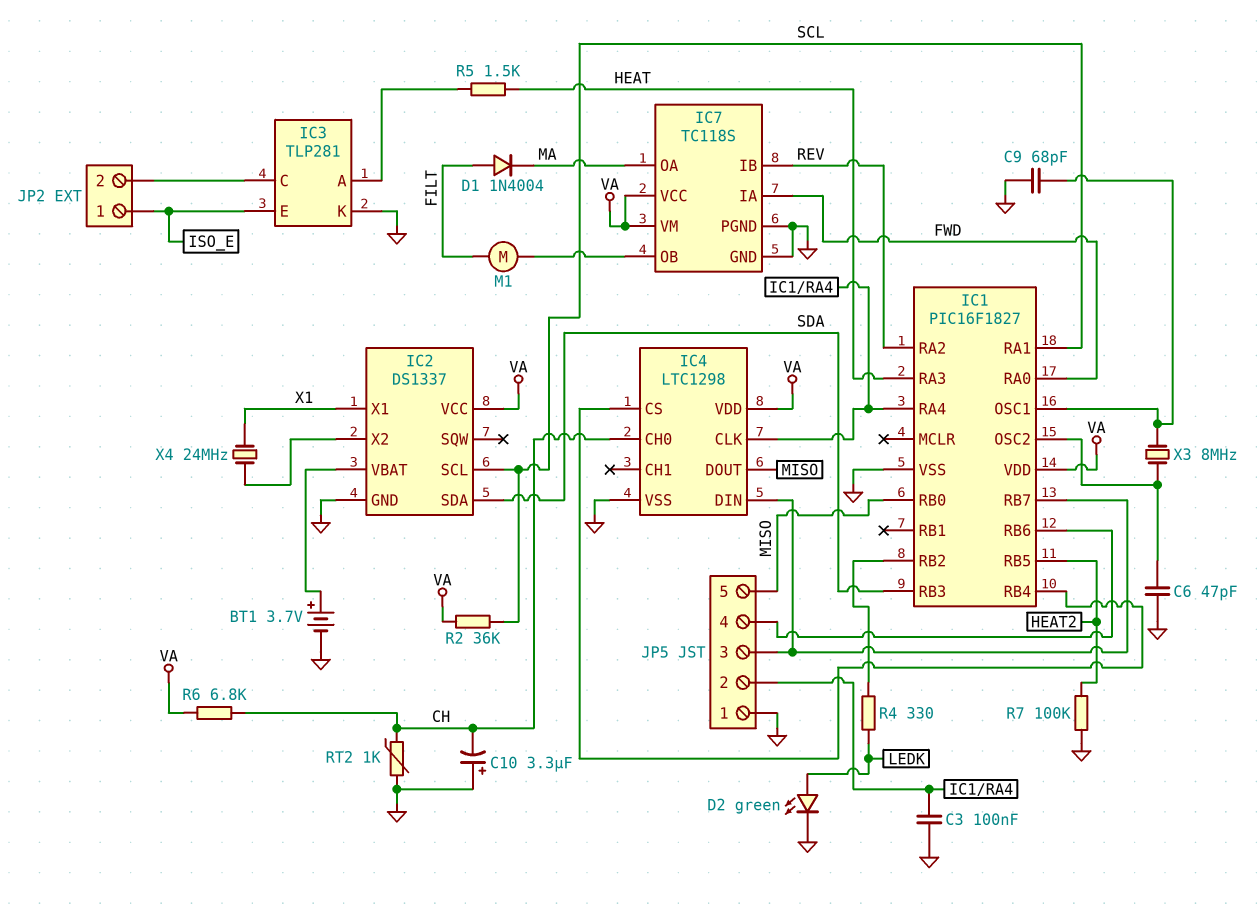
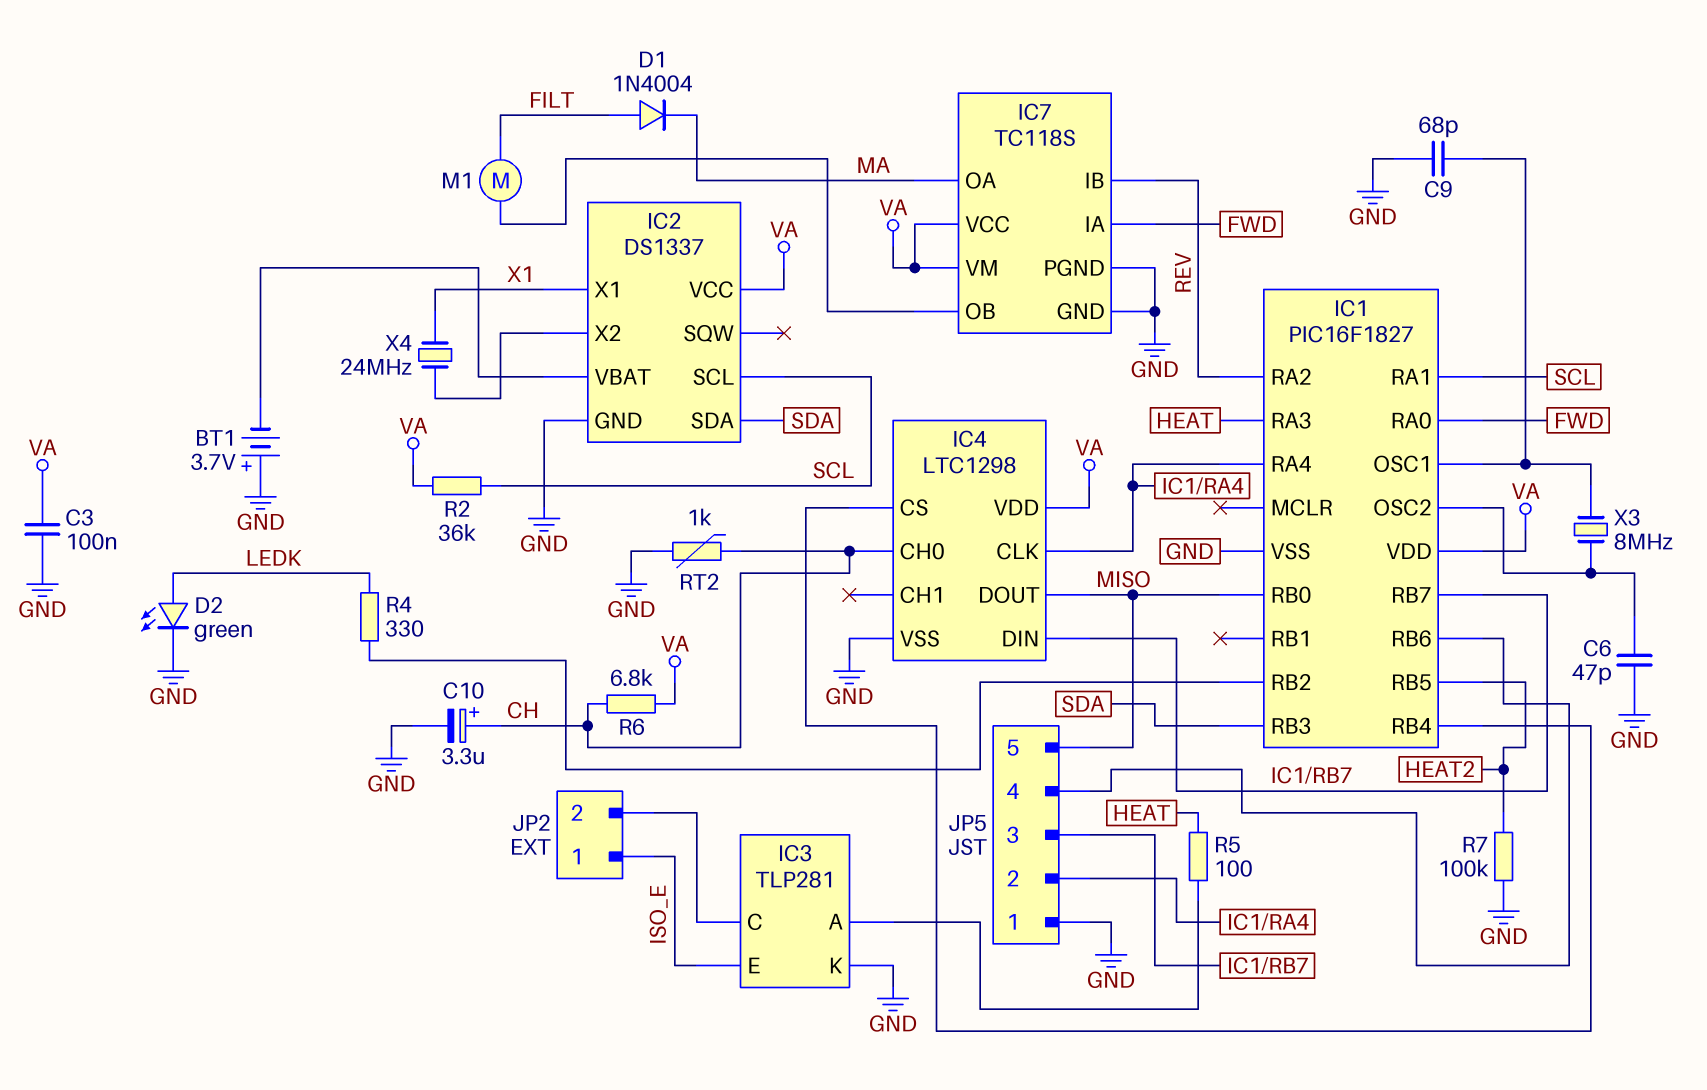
BT1: 3.7V (plus IC2/VBAT, minus GND) -> 3.7V (plus GND, minus IC2/VBAT)
C3: 100nF (GND, IC1/RA4) -> 100nF (GND, VA)
C10: 3.3uF (plus GND, minus CH) -> 3.3uF (plus CH, minus GND)
R5: 1.5k (HEAT, IC3/A) -> 100 (HEAT, IC3/A)

